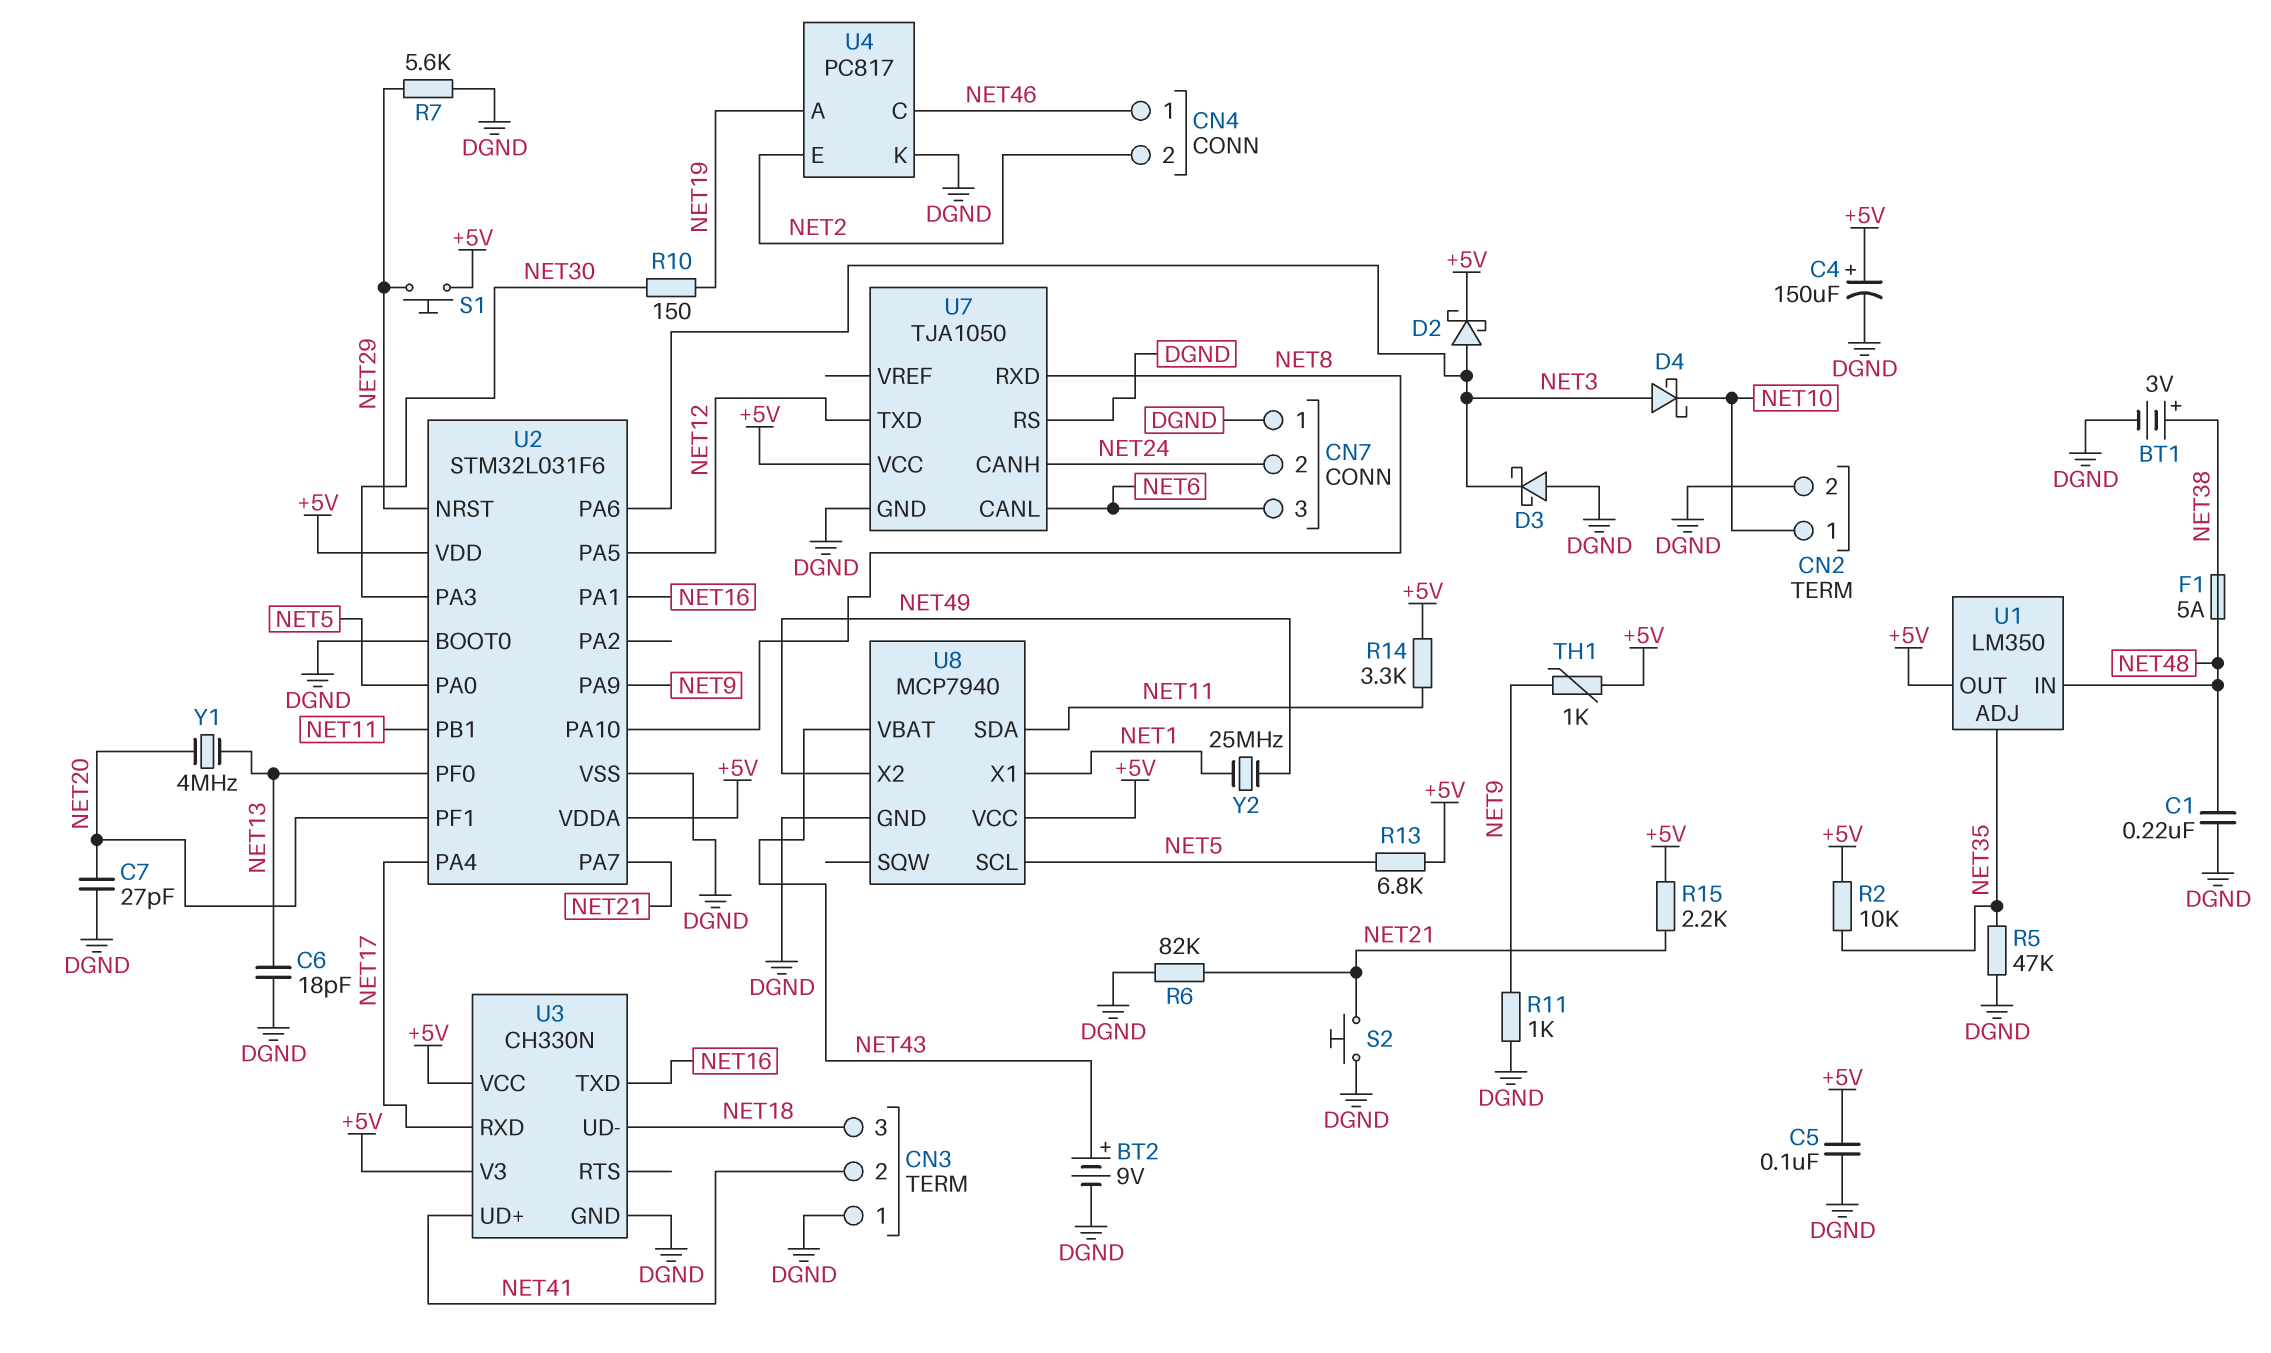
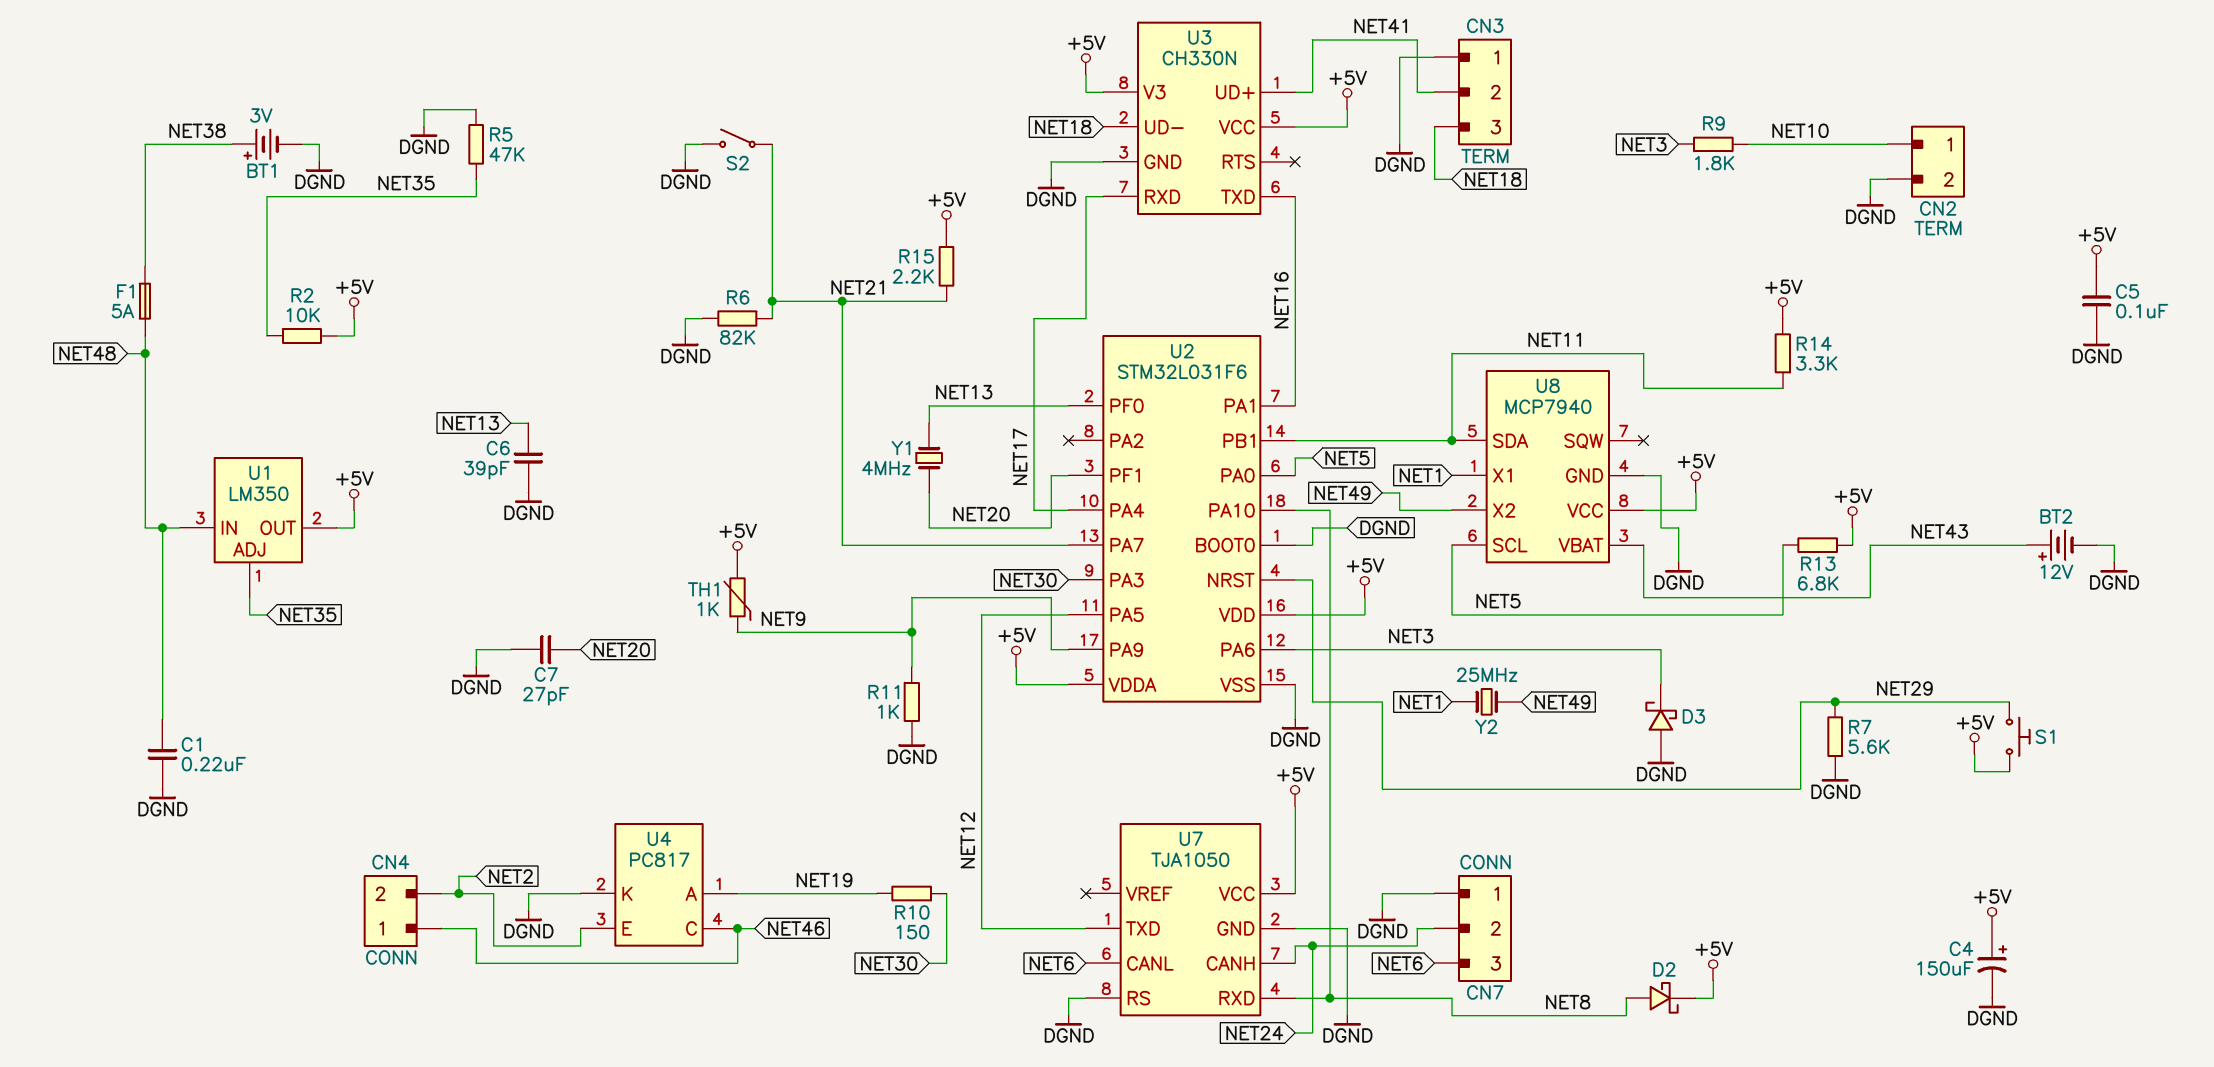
BT2: 9V (plus NET43, minus DGND) -> 12V (plus NET43, minus DGND)
C6: 18pF (DGND, NET13) -> 39pF (DGND, NET13)
D2: schottky (A NET3, K +5V) -> schottky (A NET8, K +5V)
D4: schottky (A NET3, K NET10) -> none
R9: none -> 1.8k (NET3, NET10)
S2: button (DGND, NET21) -> switch (DGND, NET21)

